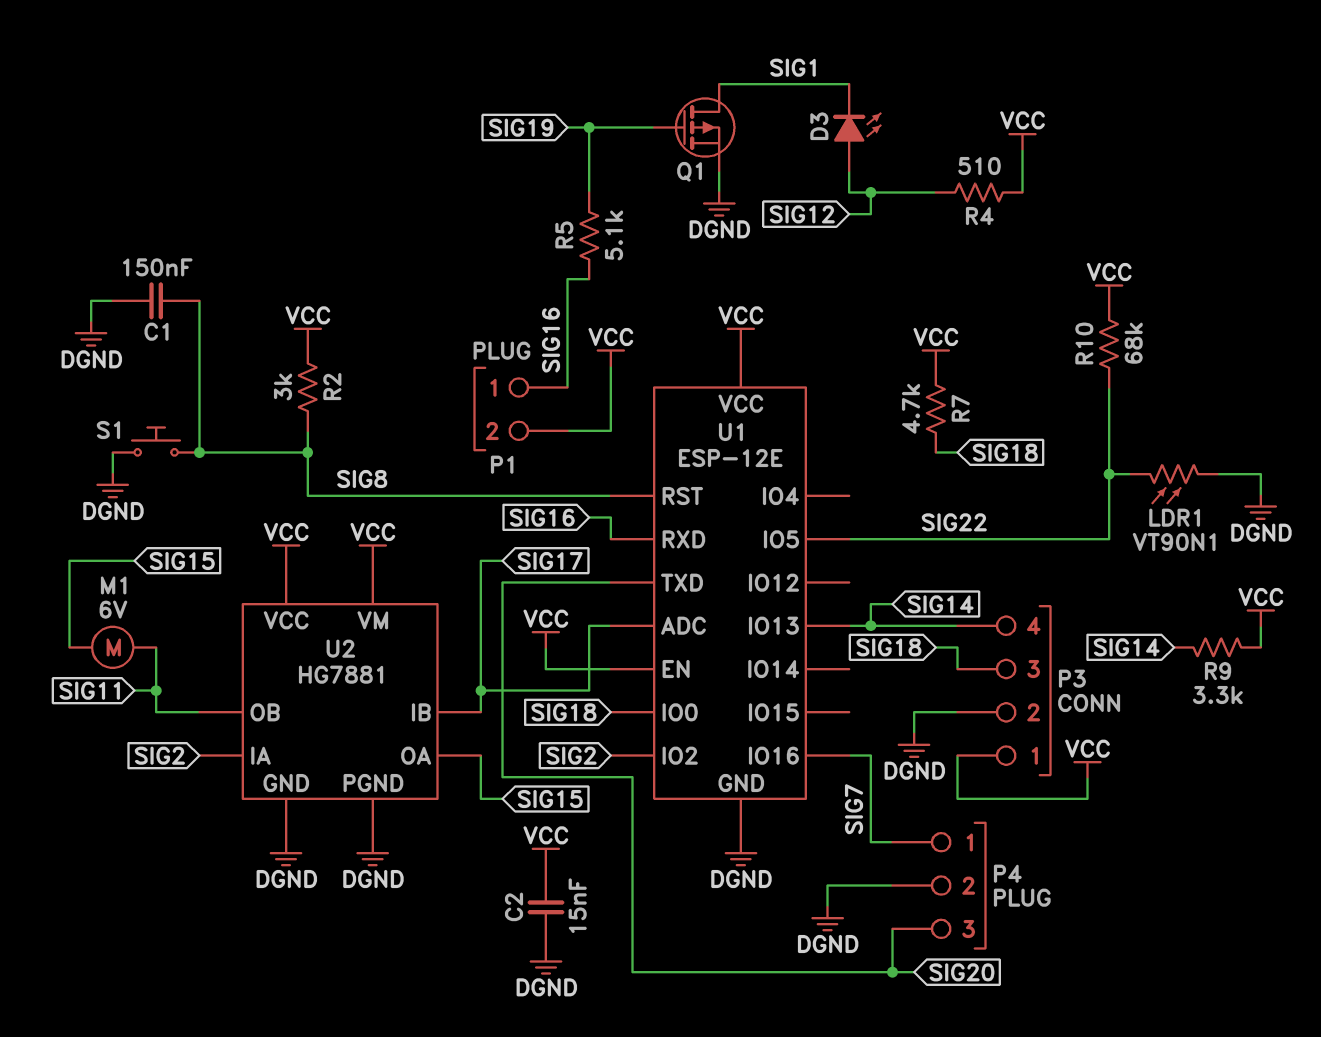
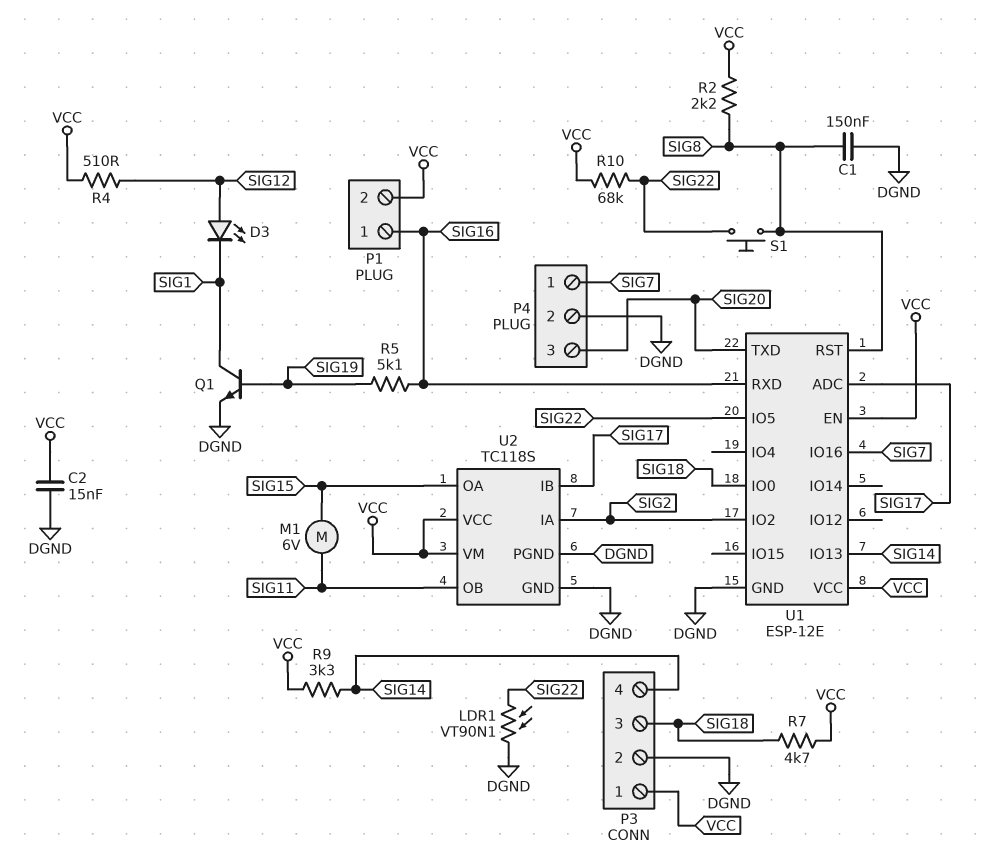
Q1: PMOS (G SIG19, D SIG1, S DGND) -> NPN (B SIG19, C SIG1, E DGND)
R2: 3k (SIG8, VCC) -> 2.2k (SIG8, VCC)
S1: button (DGND, SIG8) -> button (SIG8, SIG22)
U2: HG7881 -> TC118S

